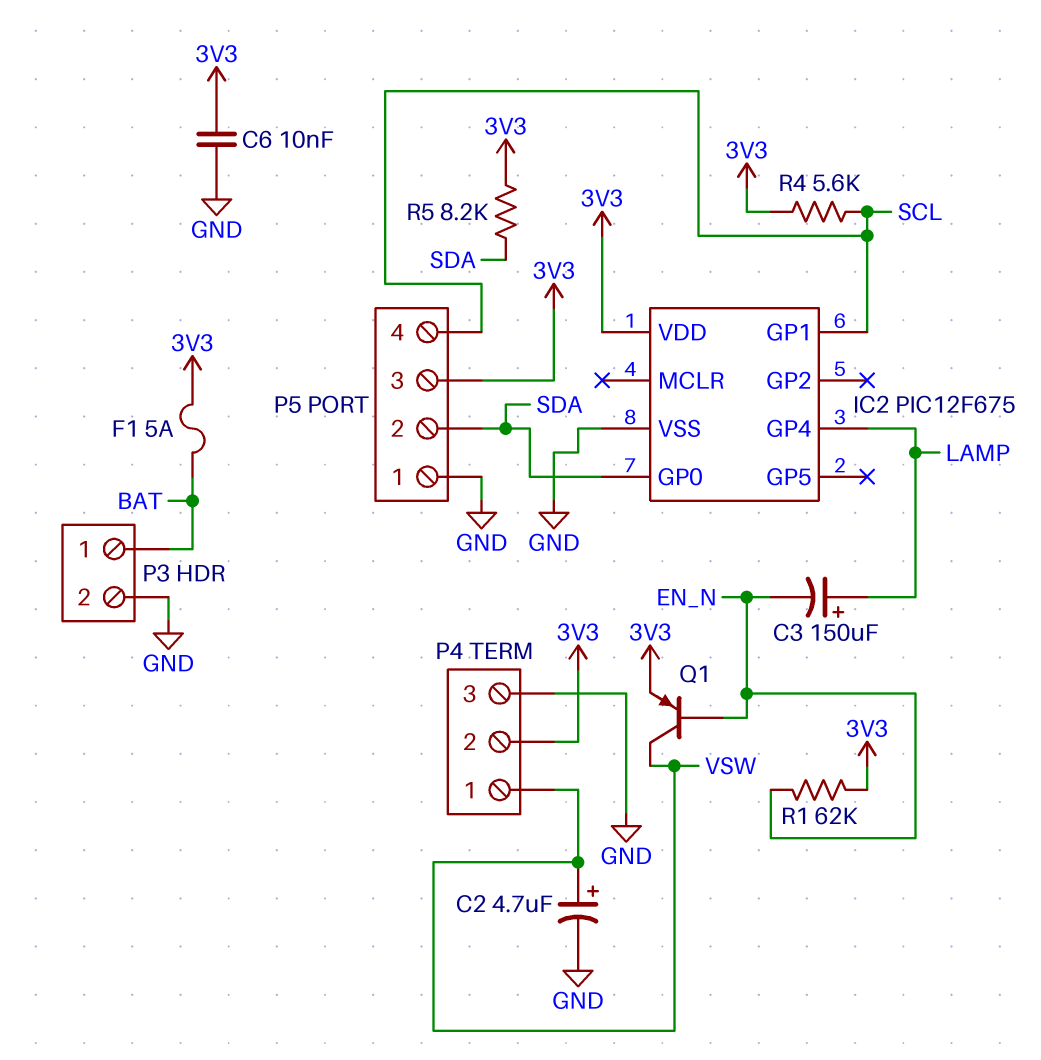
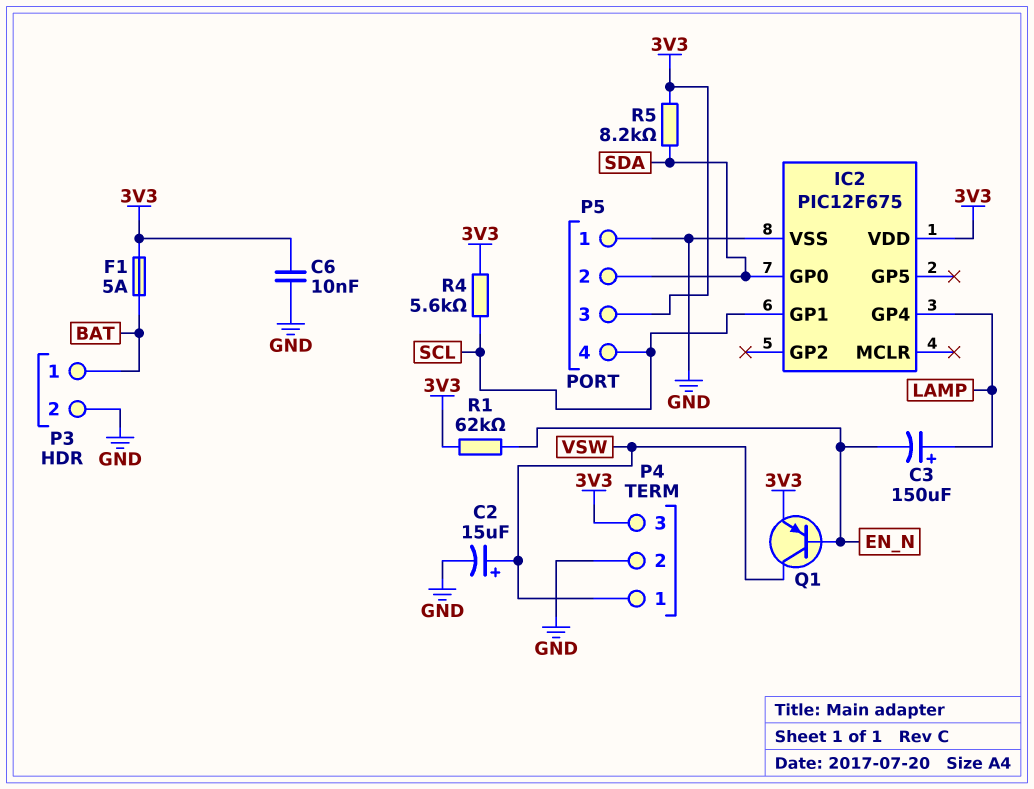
C2: 4.7uF (plus VSW, minus GND) -> 15uF (plus VSW, minus GND)
P4 pin 2: 3V3 -> GND
P4 pin 3: GND -> 3V3

